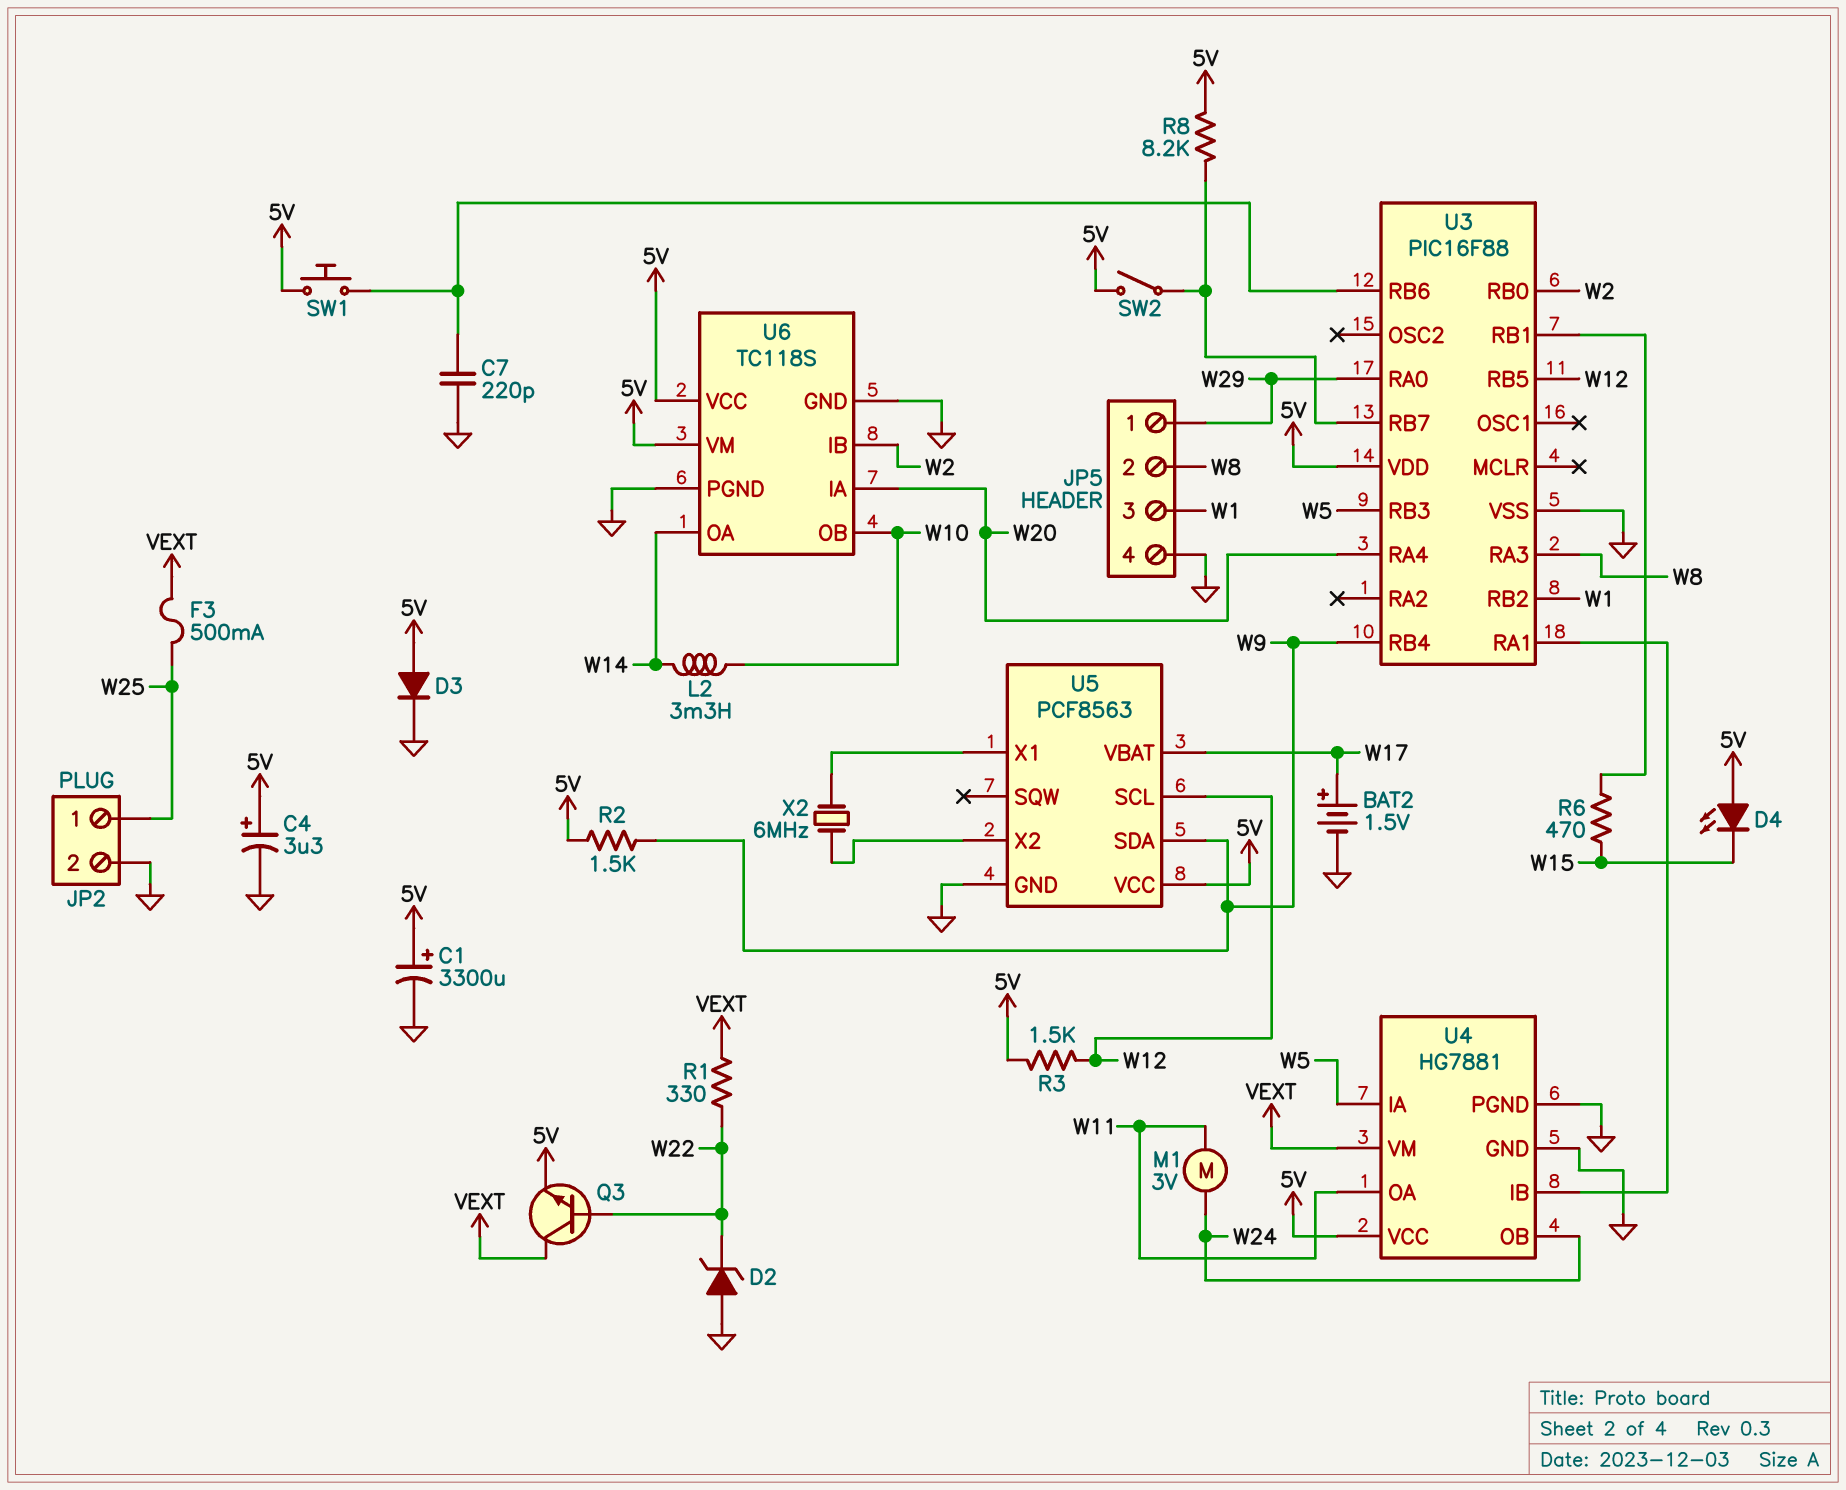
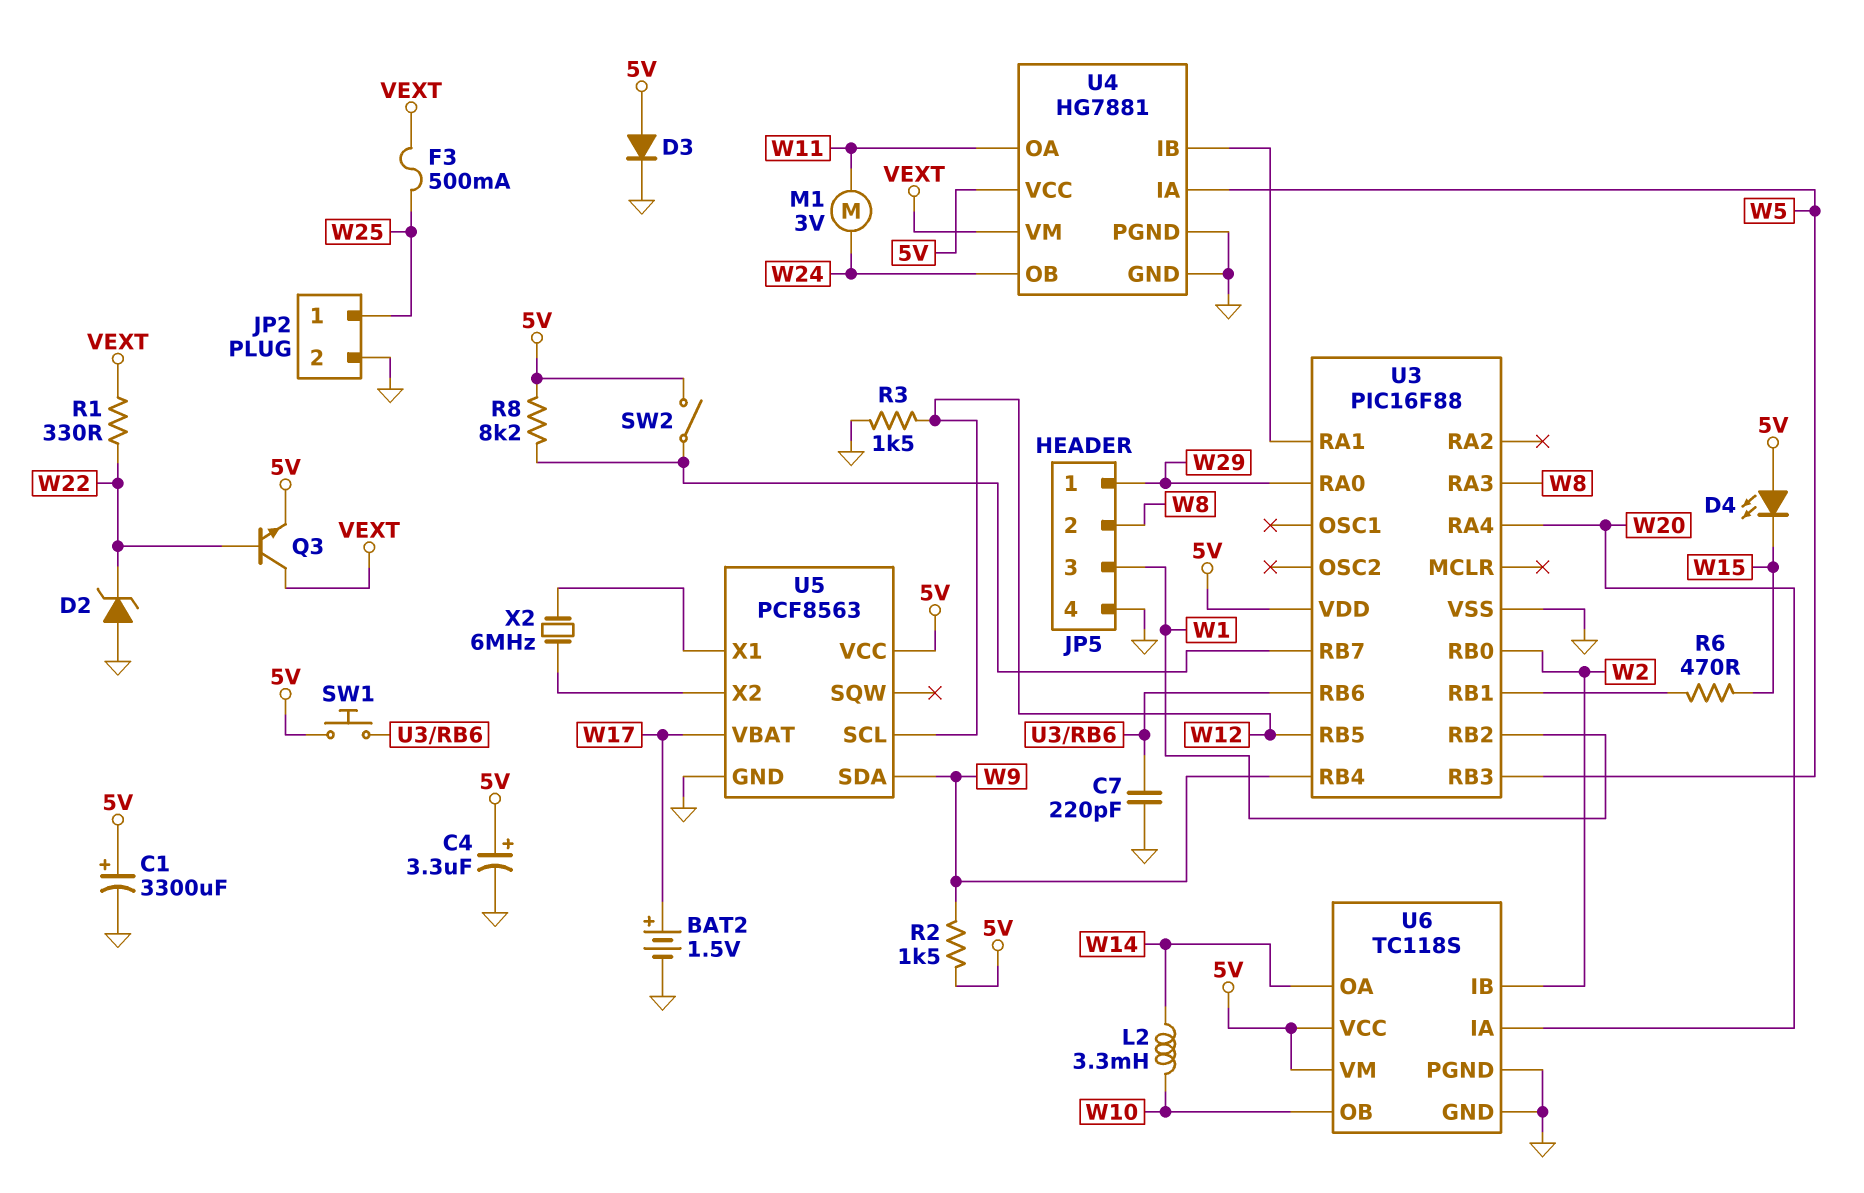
R3: 1.5k (5V, W12) -> 1.5k (GND, W12)

